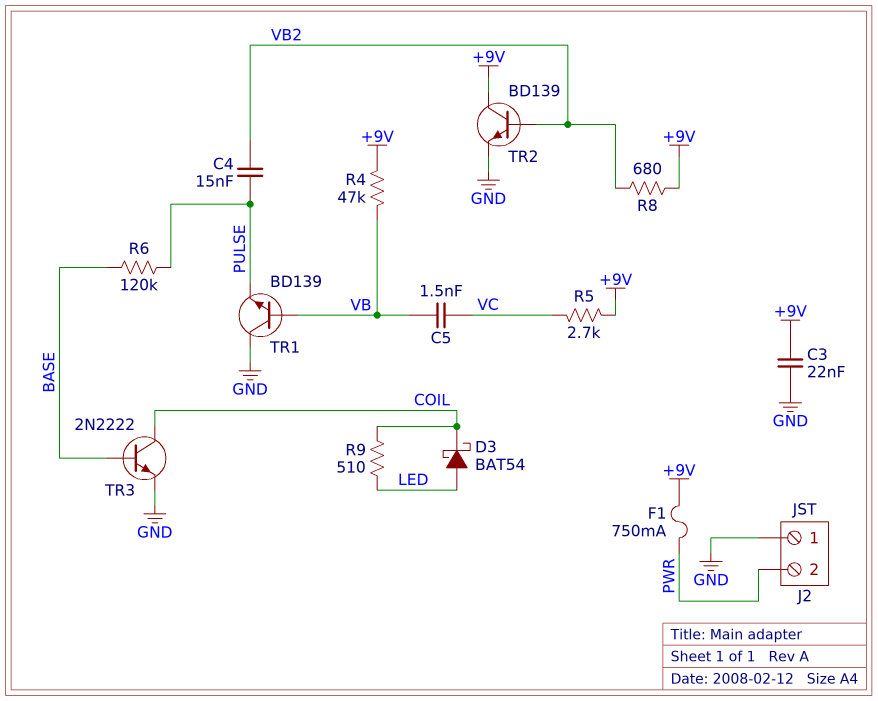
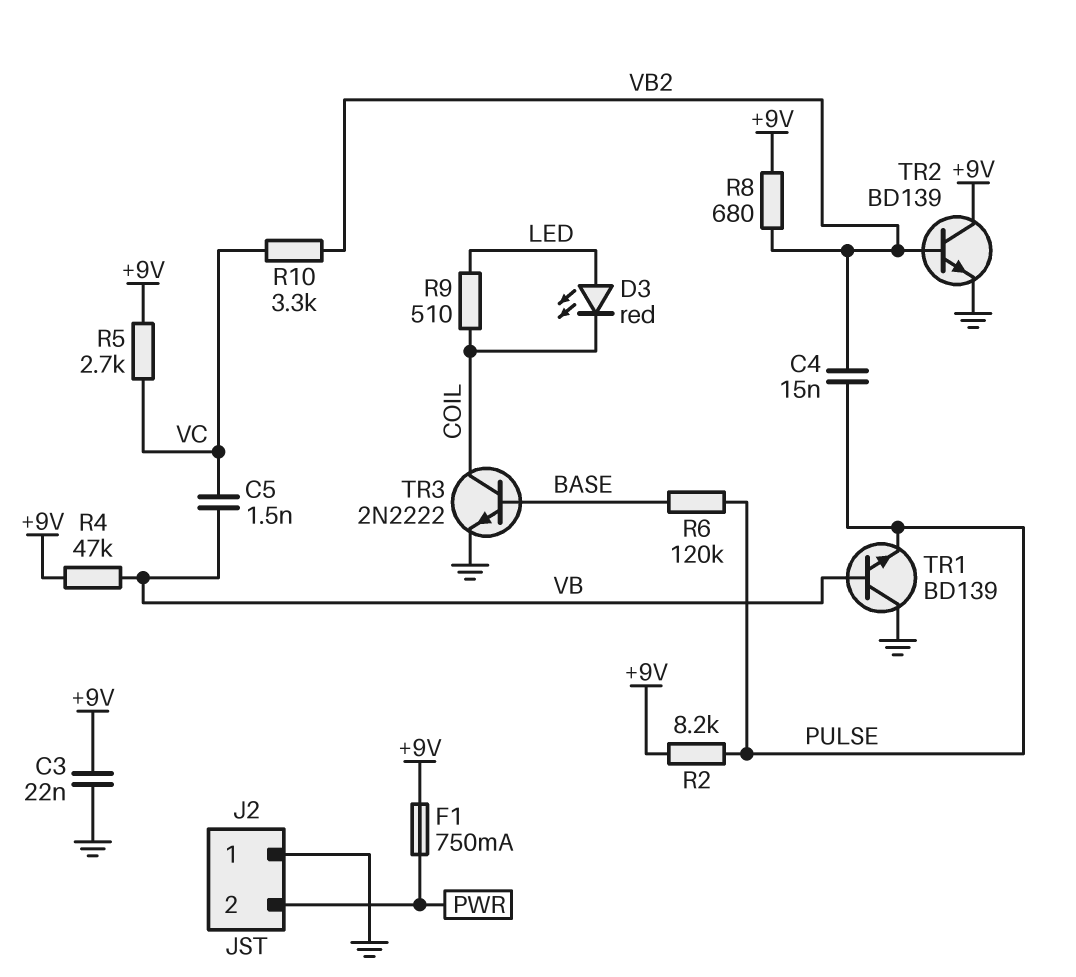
D3: schottky BAT54 (A LED, K COIL) -> LED red (A LED, K COIL)
R2: none -> 8.2k (+9V, PULSE)
R10: none -> 3.3k (VB2, VC)

